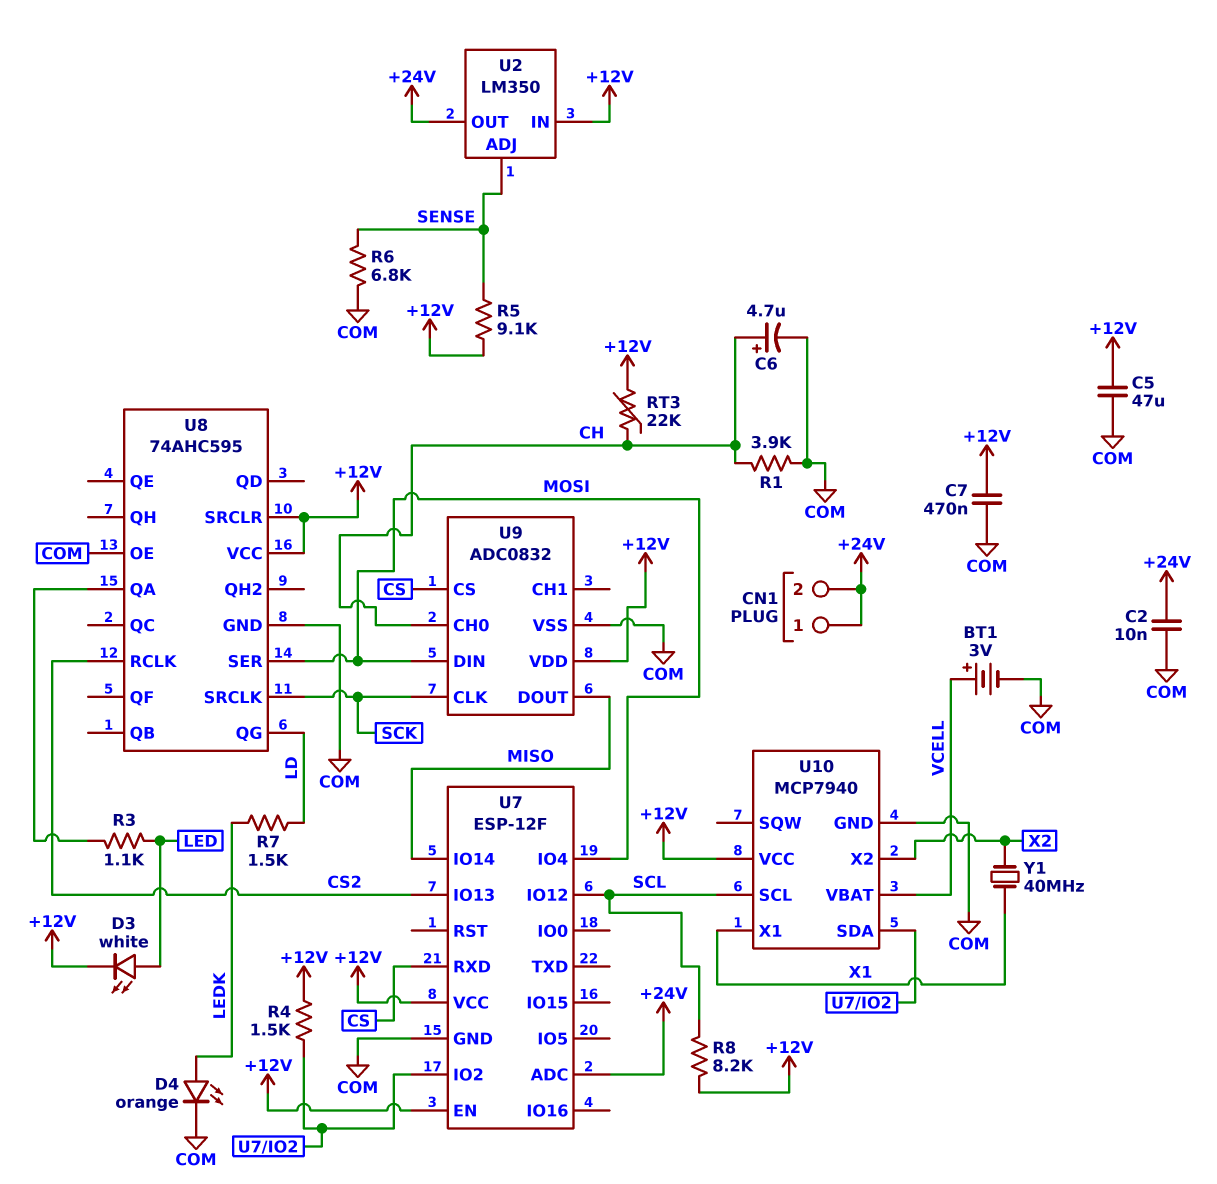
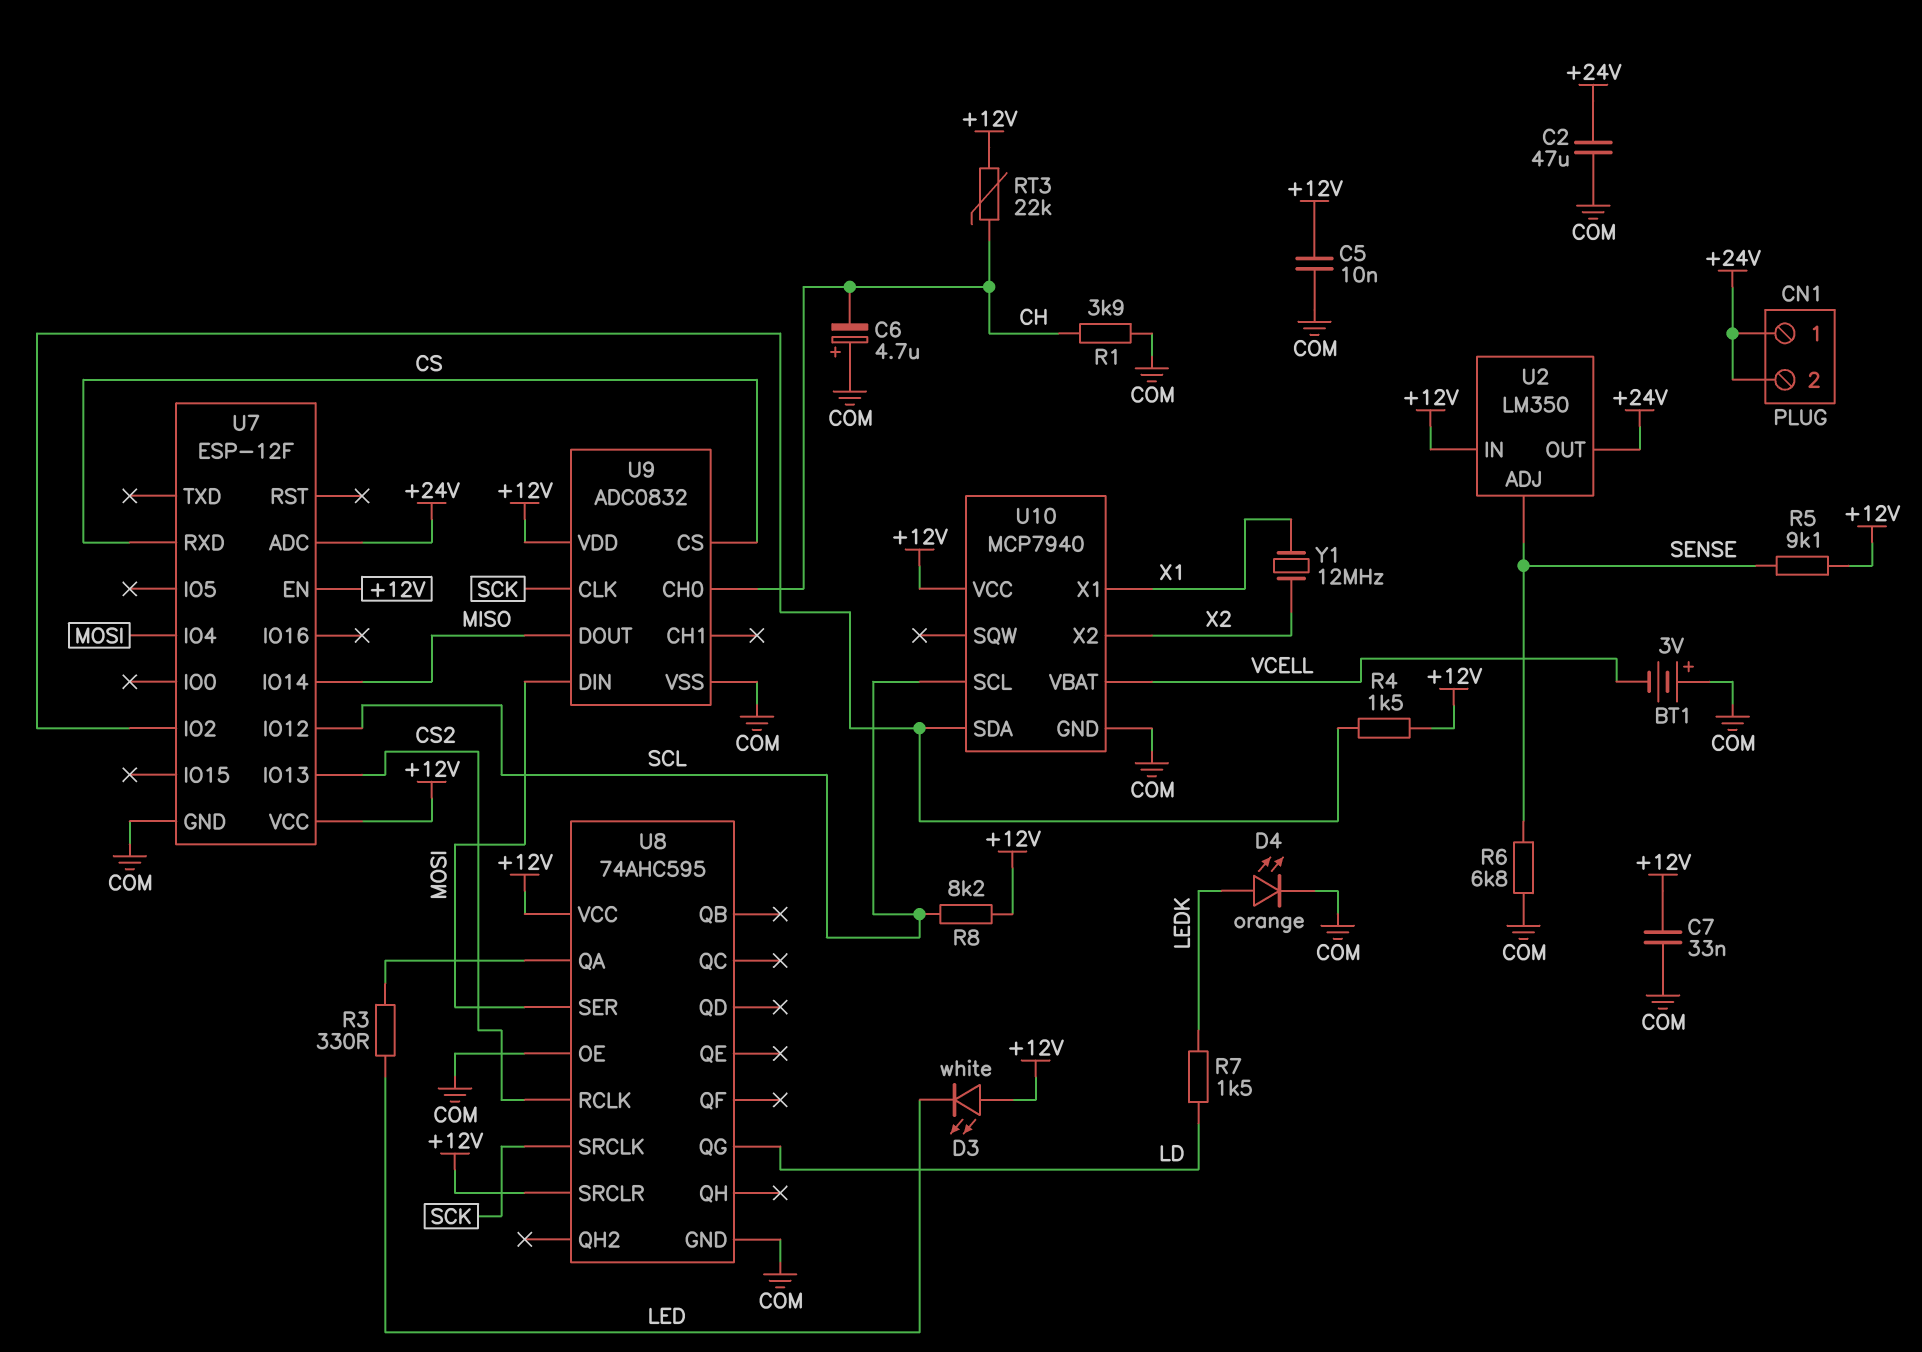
BT1: 3V (plus VCELL, minus COM) -> 3V (plus COM, minus VCELL)
C2: 10nF (+24V, COM) -> 47uF (+24V, COM)
C5: 47uF (+12V, COM) -> 10nF (+12V, COM)
C6: 4.7uF (plus CH, minus COM) -> 4.7uF (plus COM, minus CH)
C7: 470nF (+12V, COM) -> 33nF (+12V, COM)
D3: LED white (A LED, K +12V) -> LED white (A +12V, K LED)
R3: 1.1k (LED, U8/QA) -> 330 (LED, U8/QA)
Y1: 40MHz (X1, X2) -> 12MHz (X1, X2)

